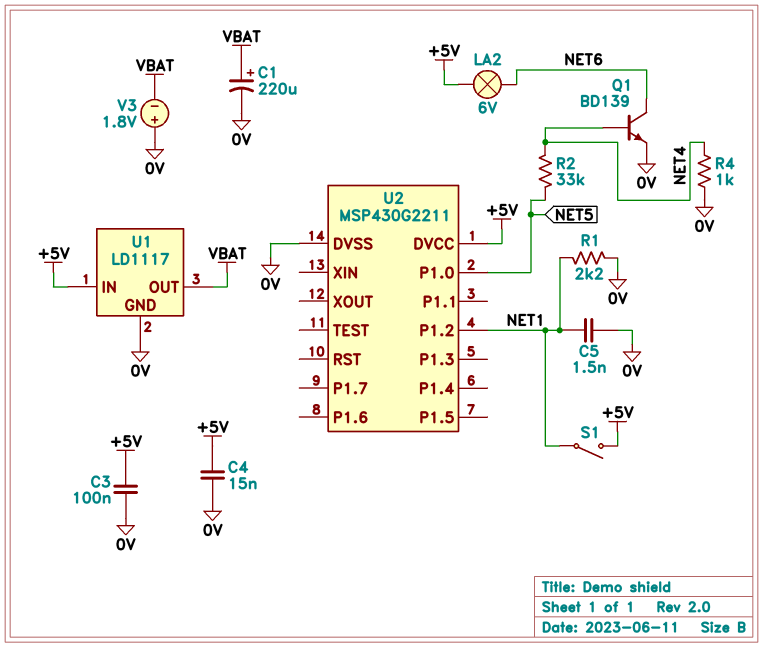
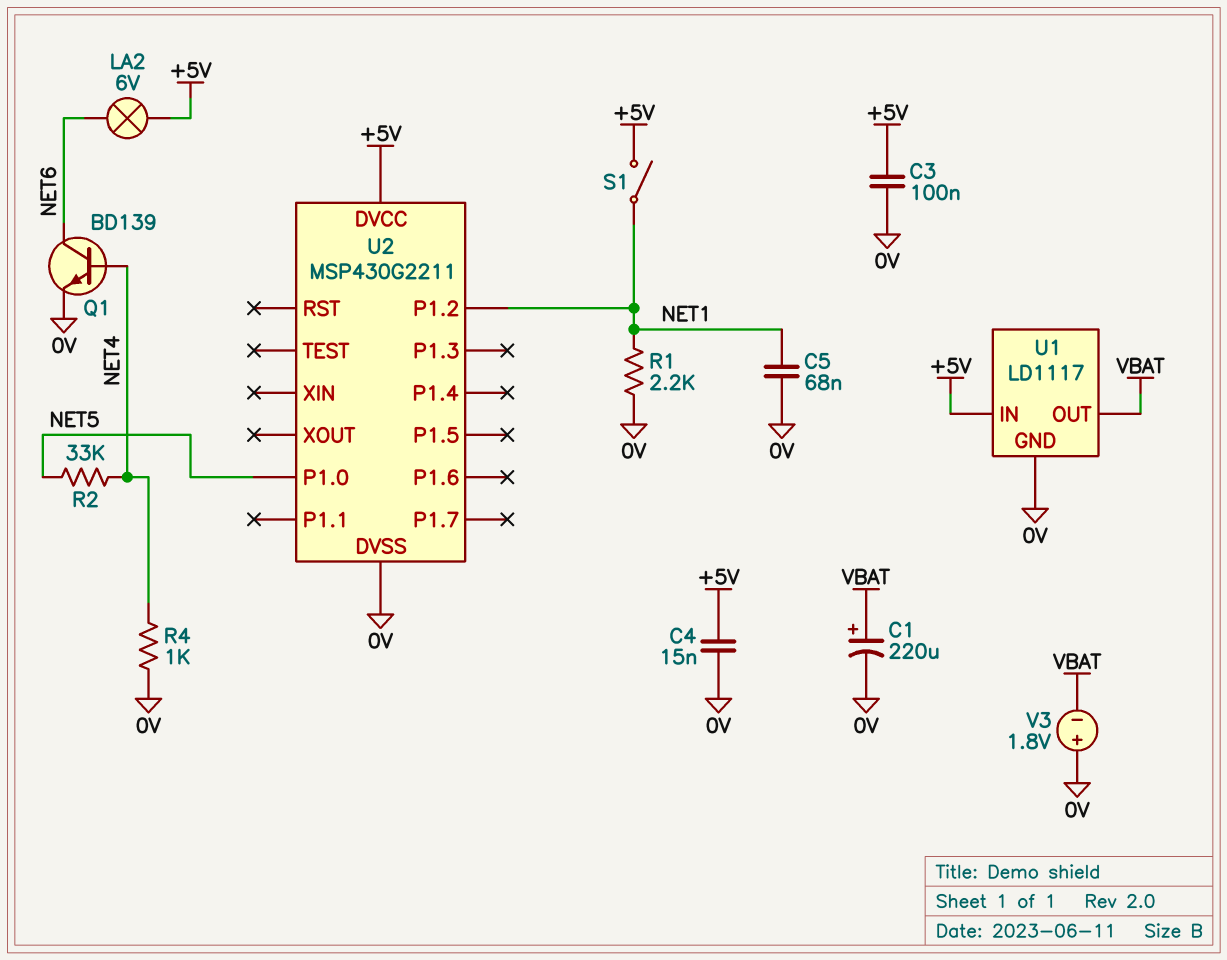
C5: 1.5nF (0V, NET1) -> 68nF (0V, NET1)

